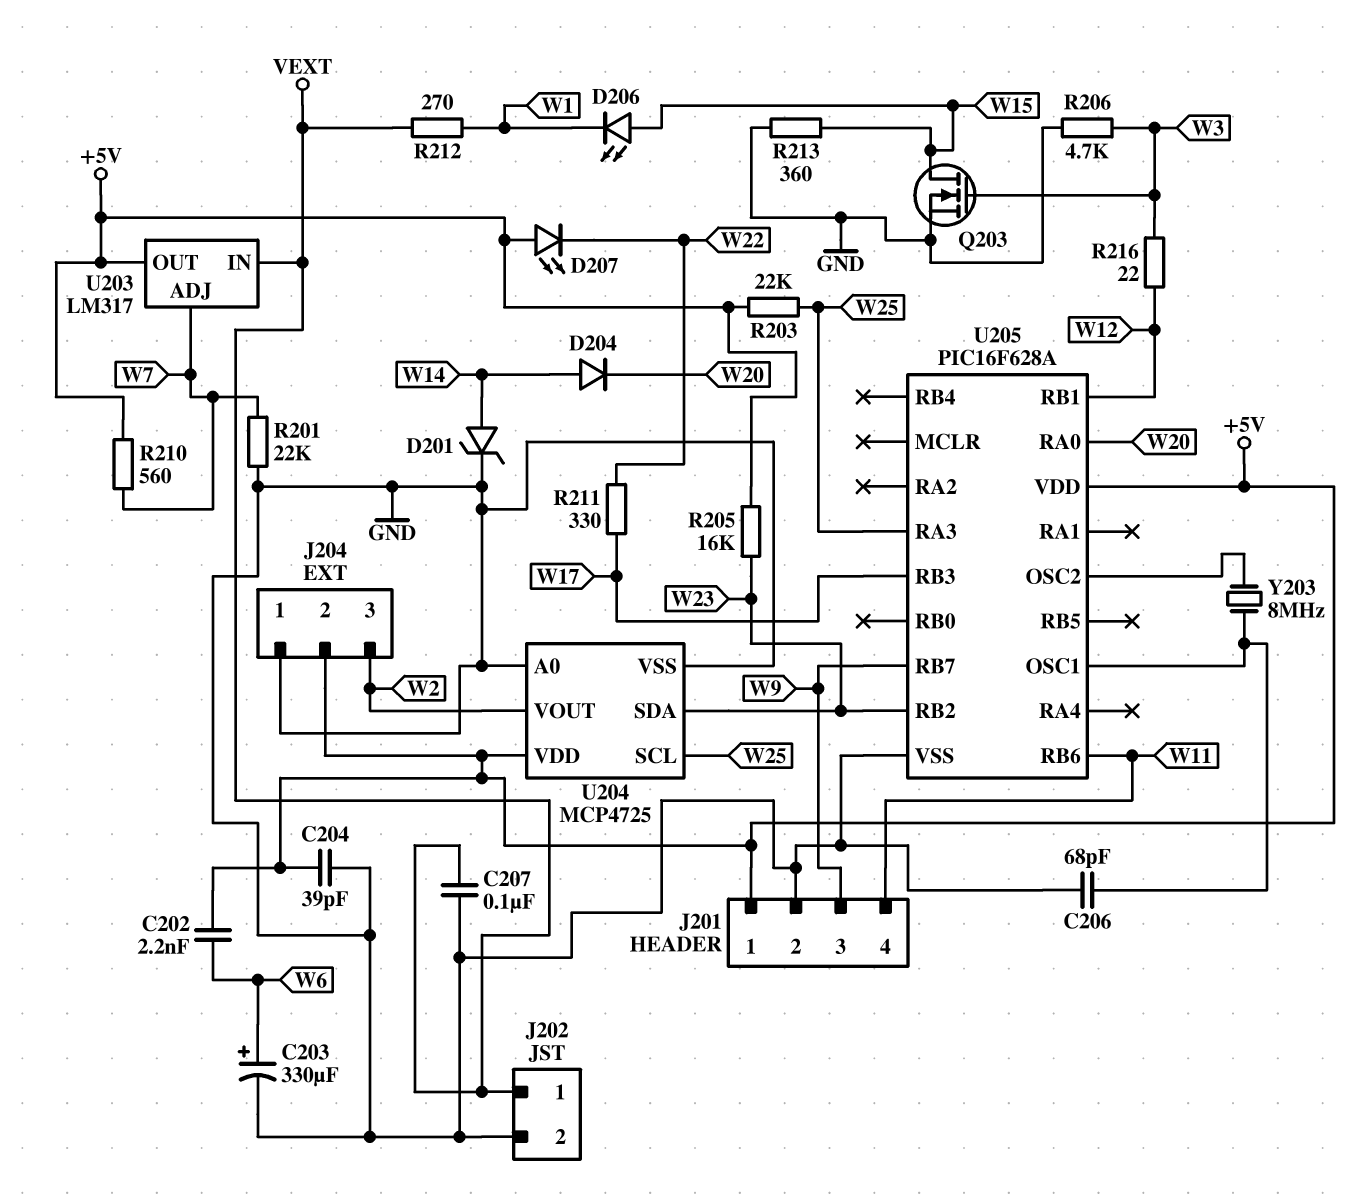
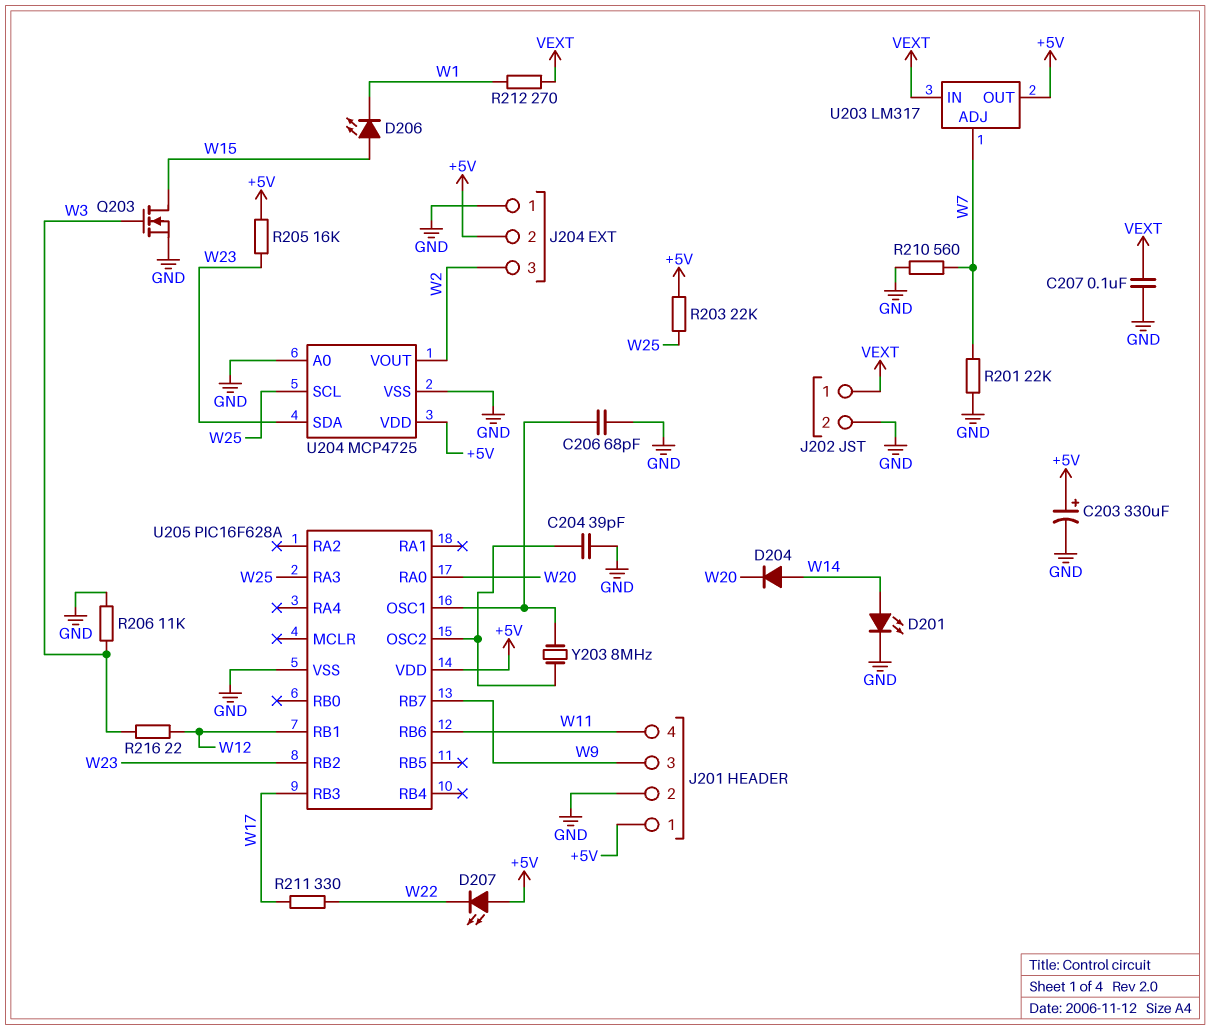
C202: 2.2nF (+5V, W6) -> none
C203: 330uF (plus W6, minus GND) -> 330uF (plus +5V, minus GND)
C204: 39pF (+5V, GND) -> 39pF (GND, U205/OSC2)
D201: zener (A W14, K GND) -> LED (A W14, K GND)
R206: 4.7k (GND, W3) -> 11k (GND, W3)
R210: 560 (+5V, W7) -> 560 (GND, W7)
R213: 360 (GND, W15) -> none

